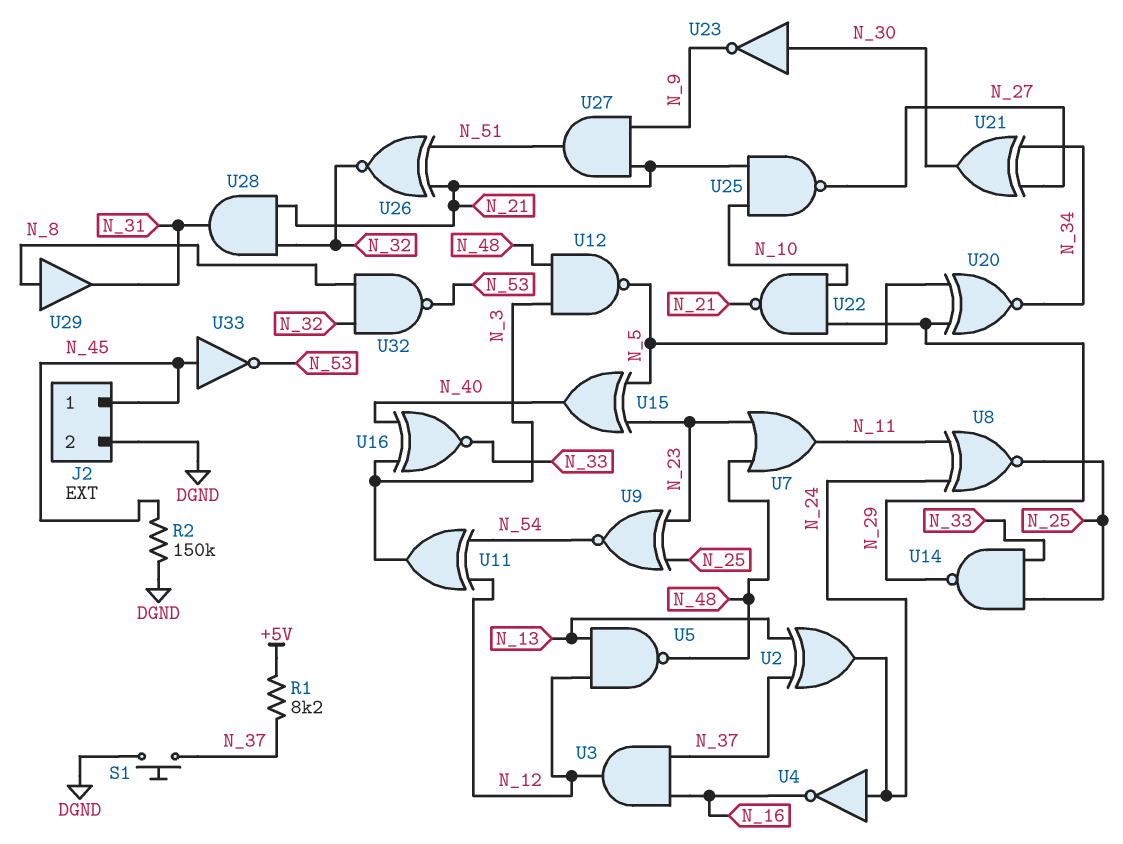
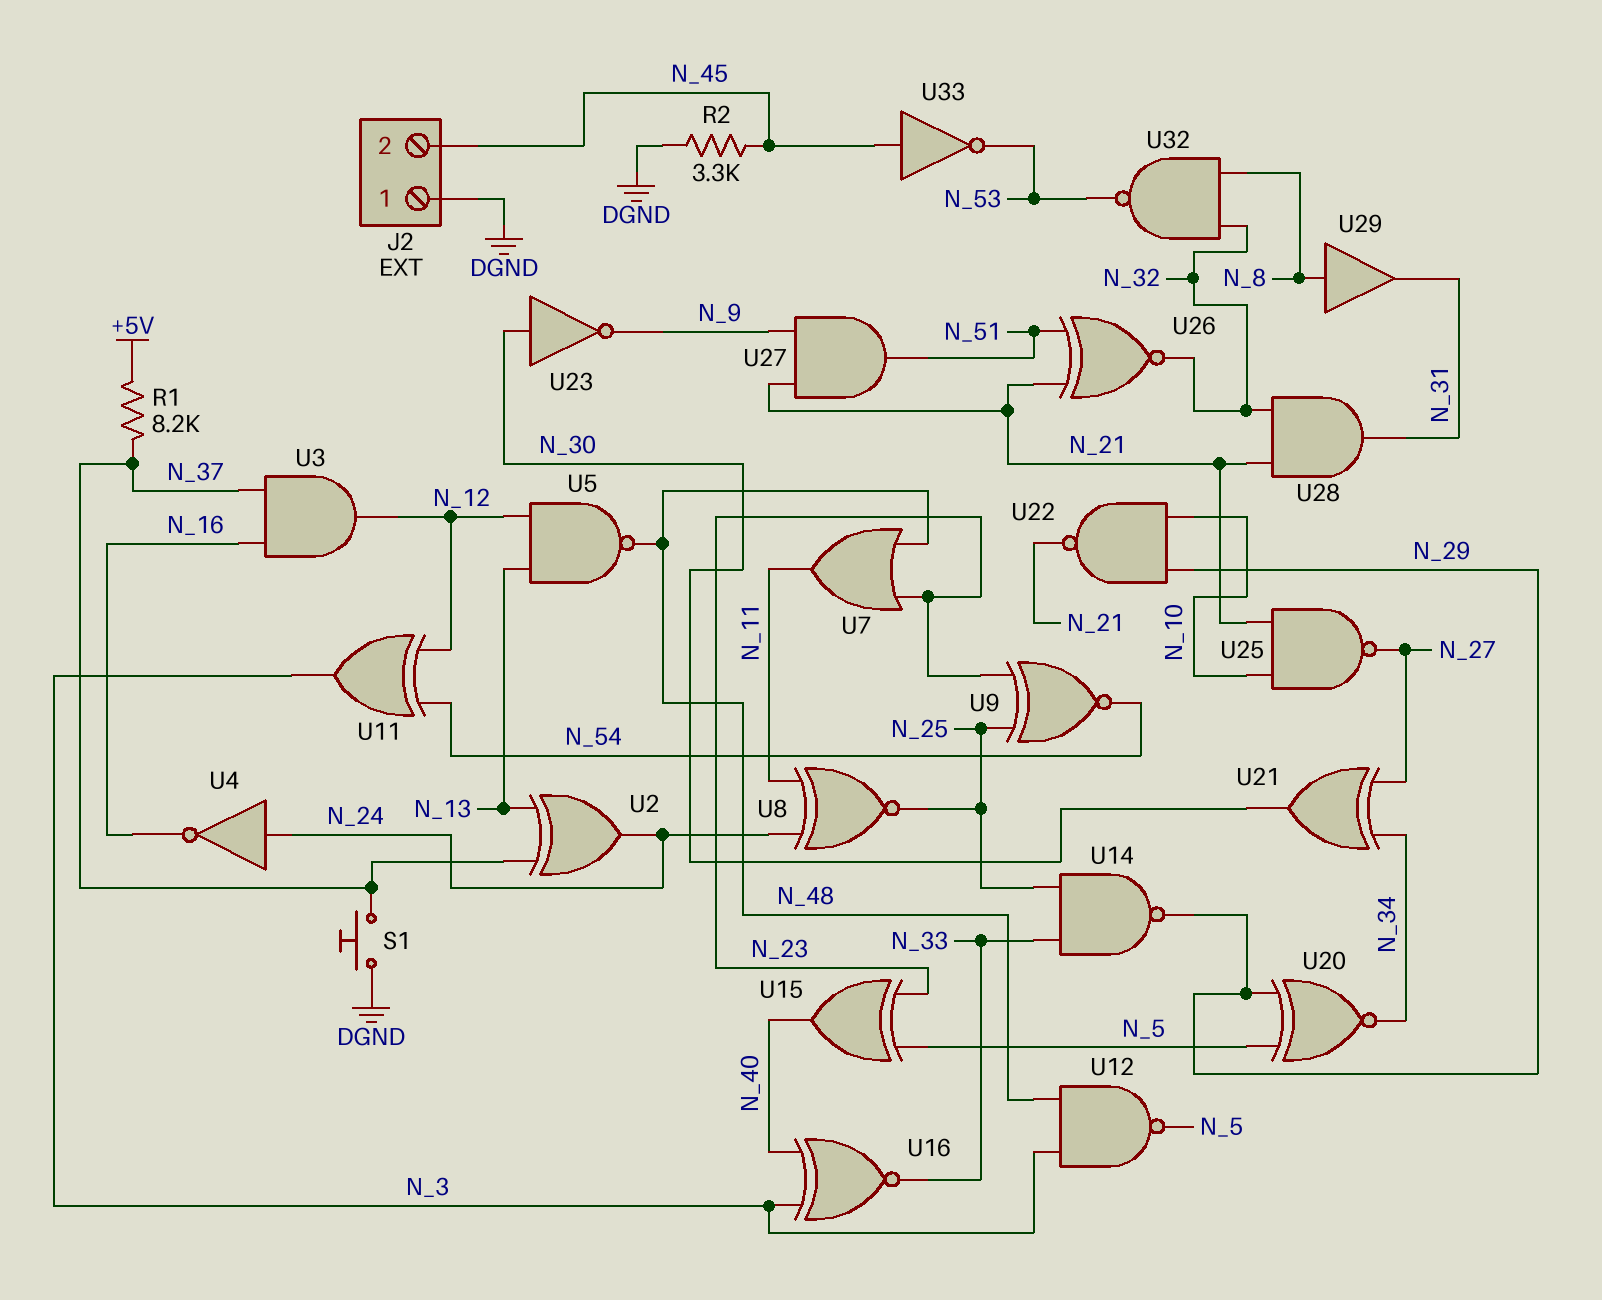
J2 pin 1: N_45 -> DGND
J2 pin 2: DGND -> N_45
R2: 150k (DGND, N_45) -> 3.3k (DGND, N_45)

